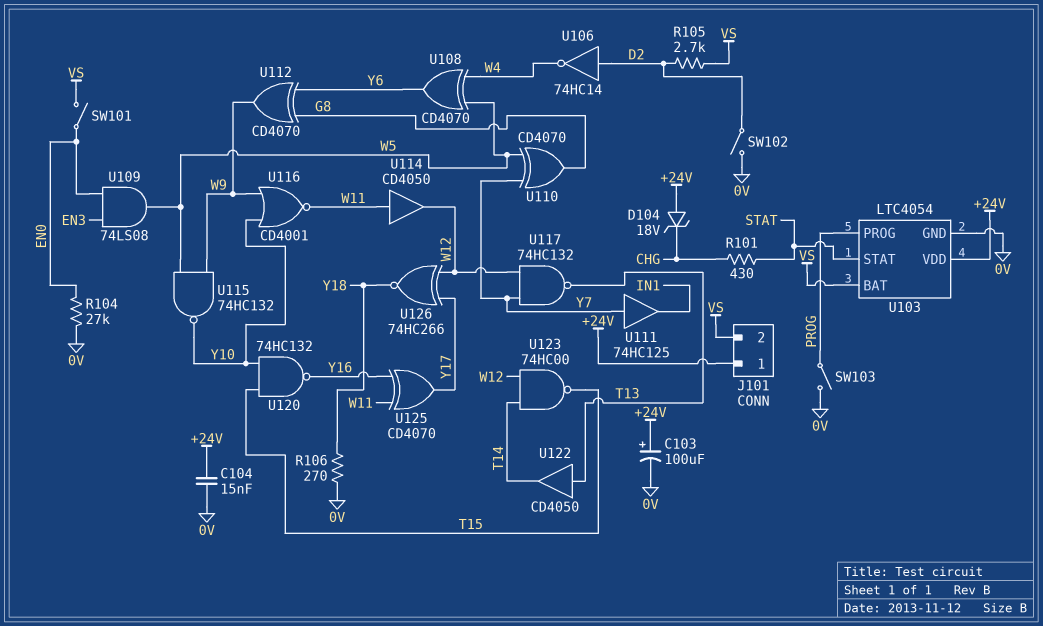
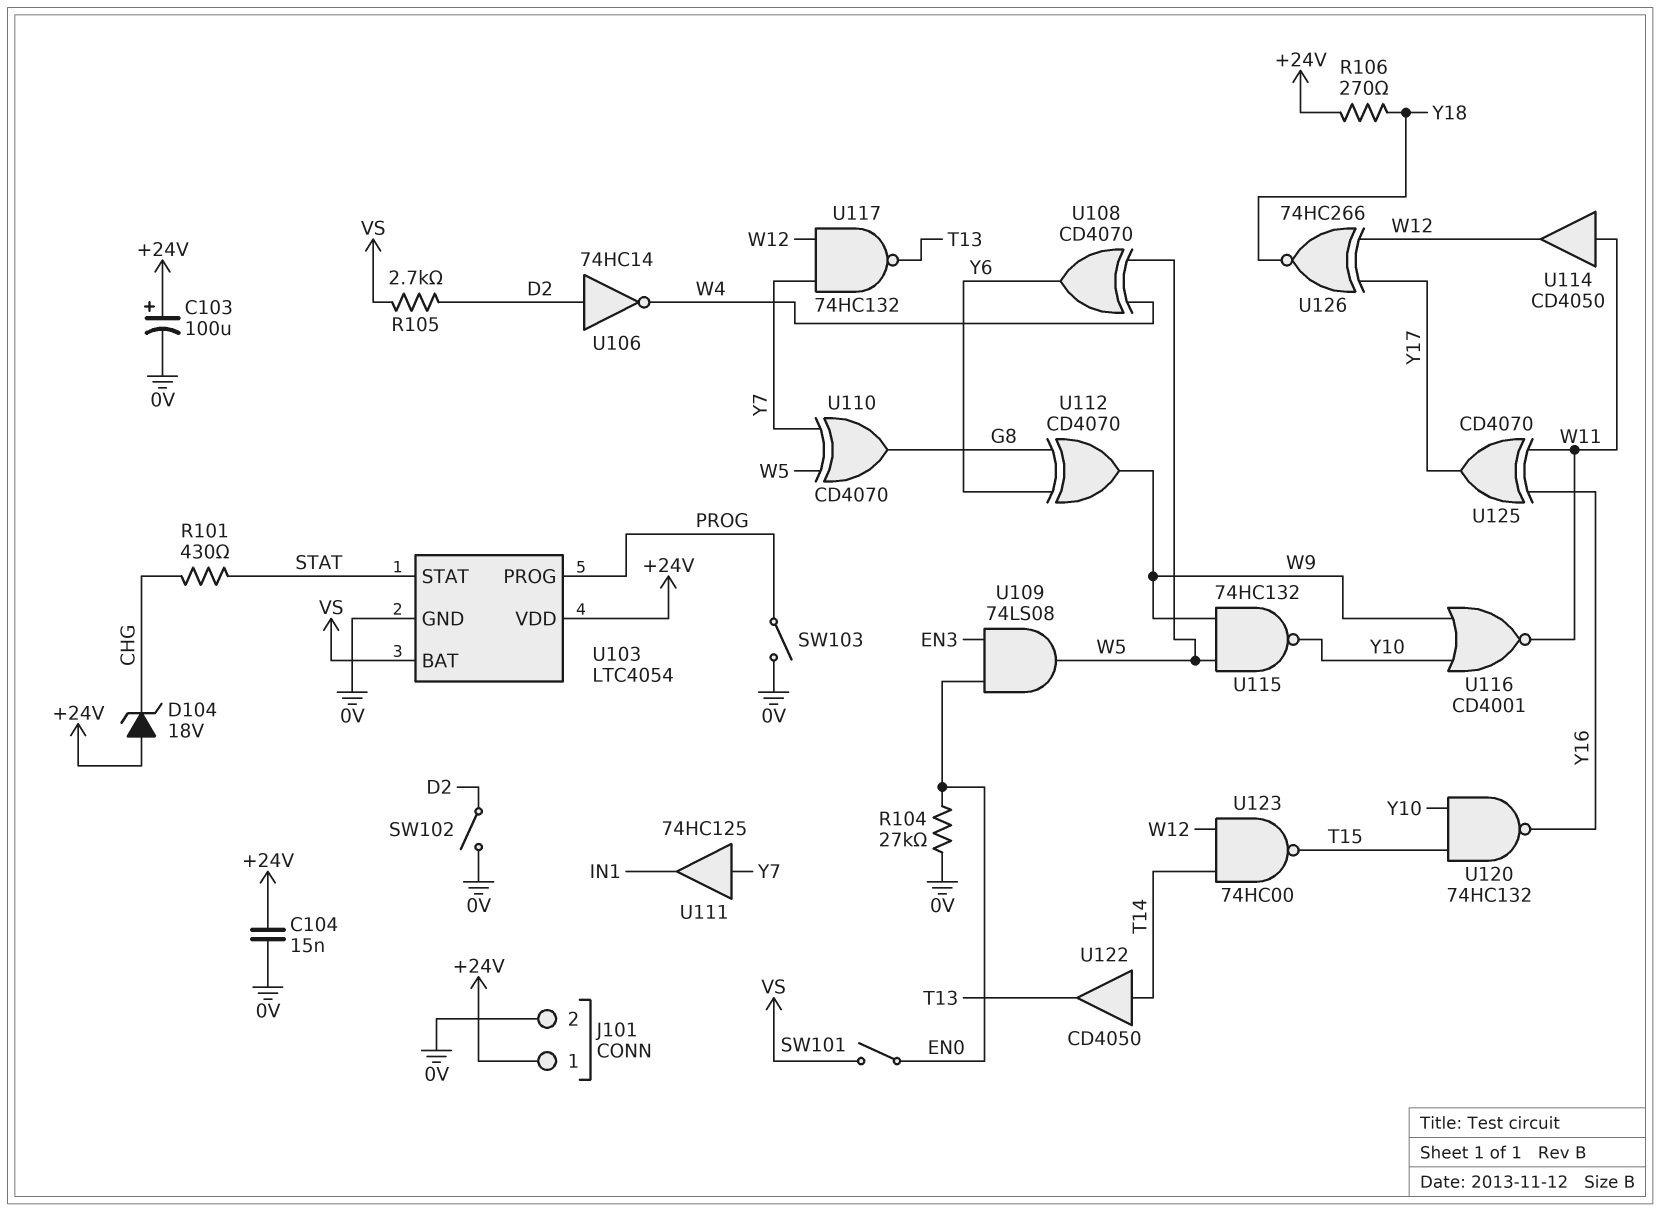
J101 pin 2: VS -> 0V
R106: 270 (0V, Y18) -> 270 (+24V, Y18)
U122: buffer CD4050 (in T13, out T14) -> buffer CD4050 (in T14, out T13)

